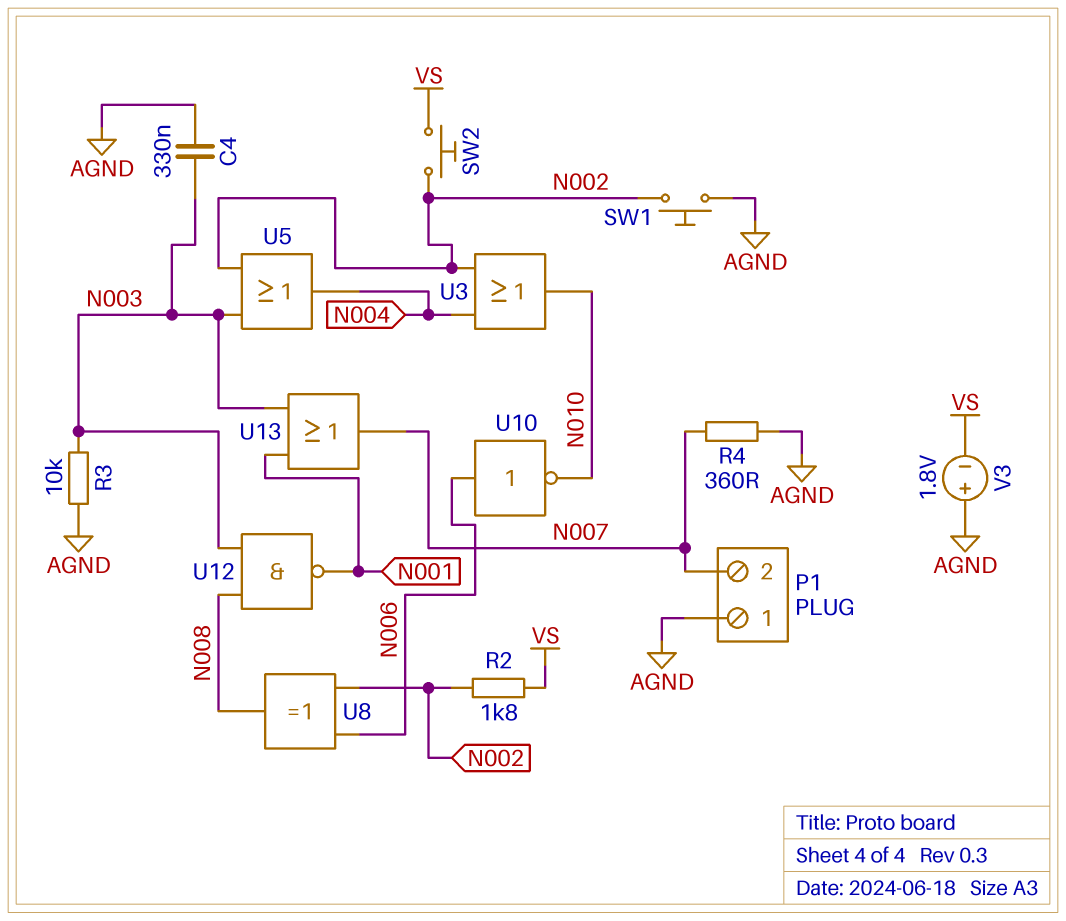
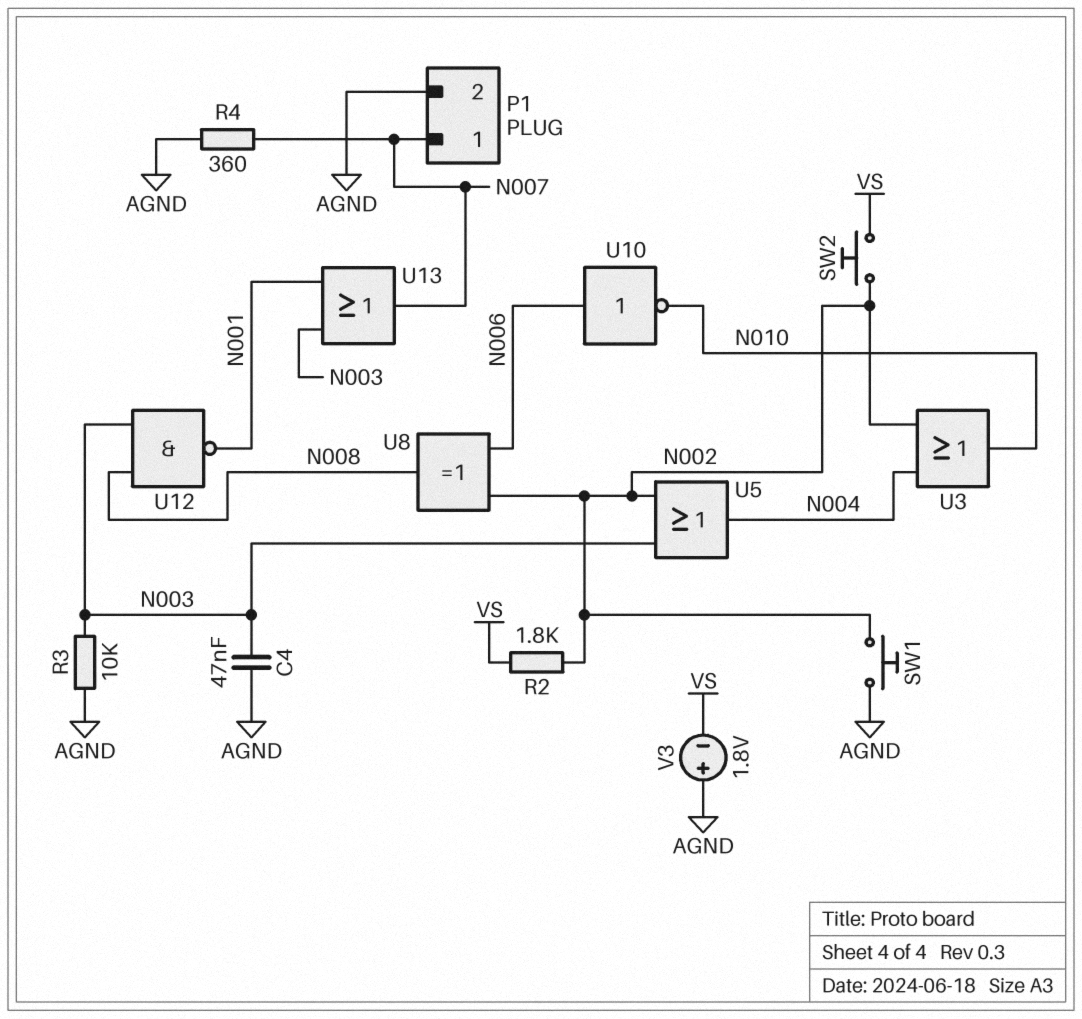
C4: 330nF (AGND, N003) -> 47nF (AGND, N003)
P1 pin 1: AGND -> N007
P1 pin 2: N007 -> AGND

